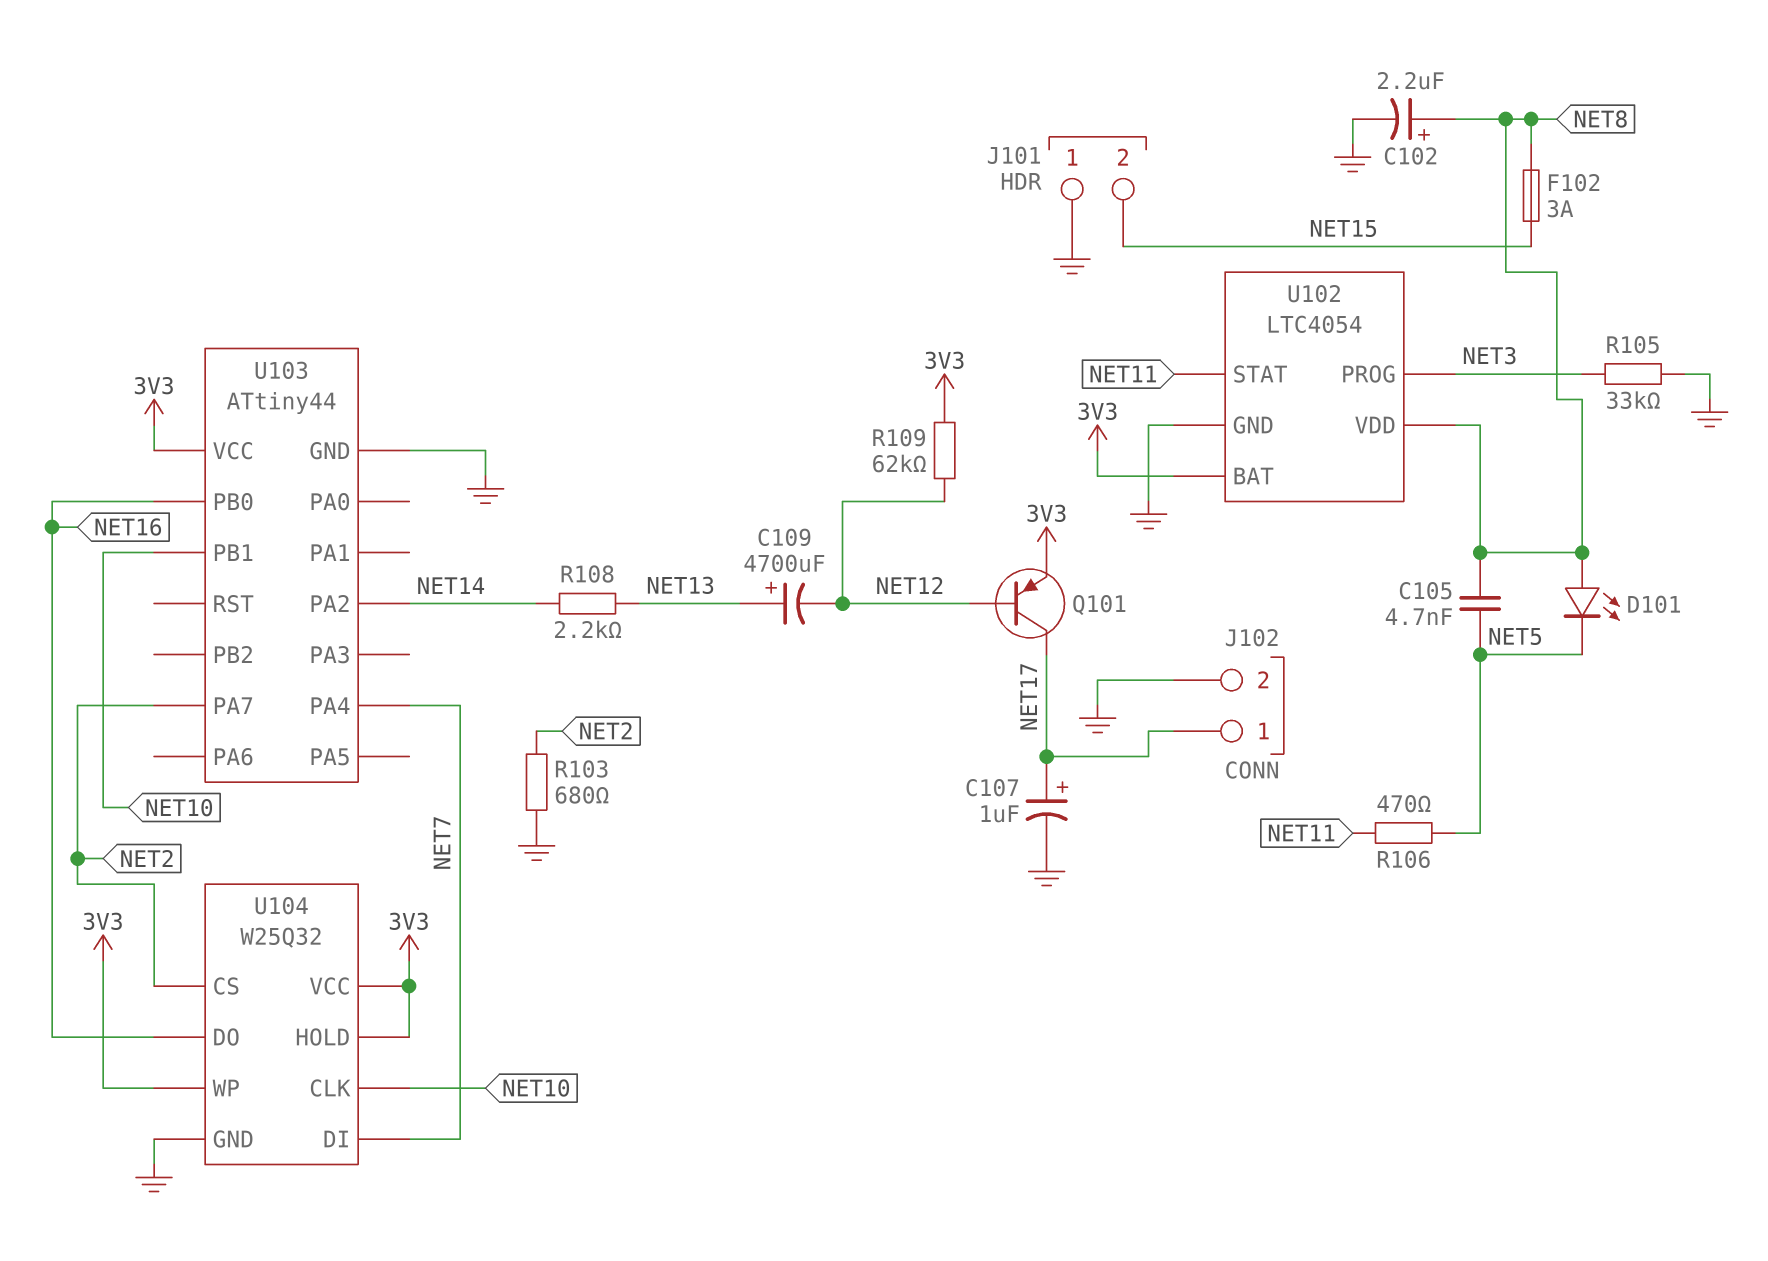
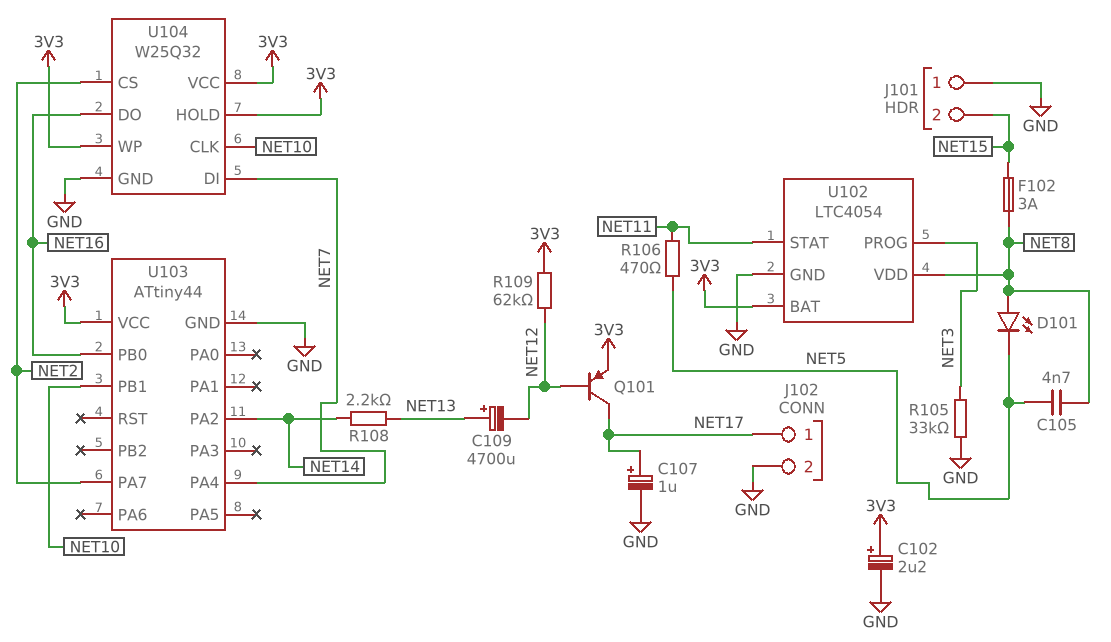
C102: 2.2uF (plus NET8, minus GND) -> 2.2uF (plus 3V3, minus GND)
R103: 680 (GND, NET2) -> none

